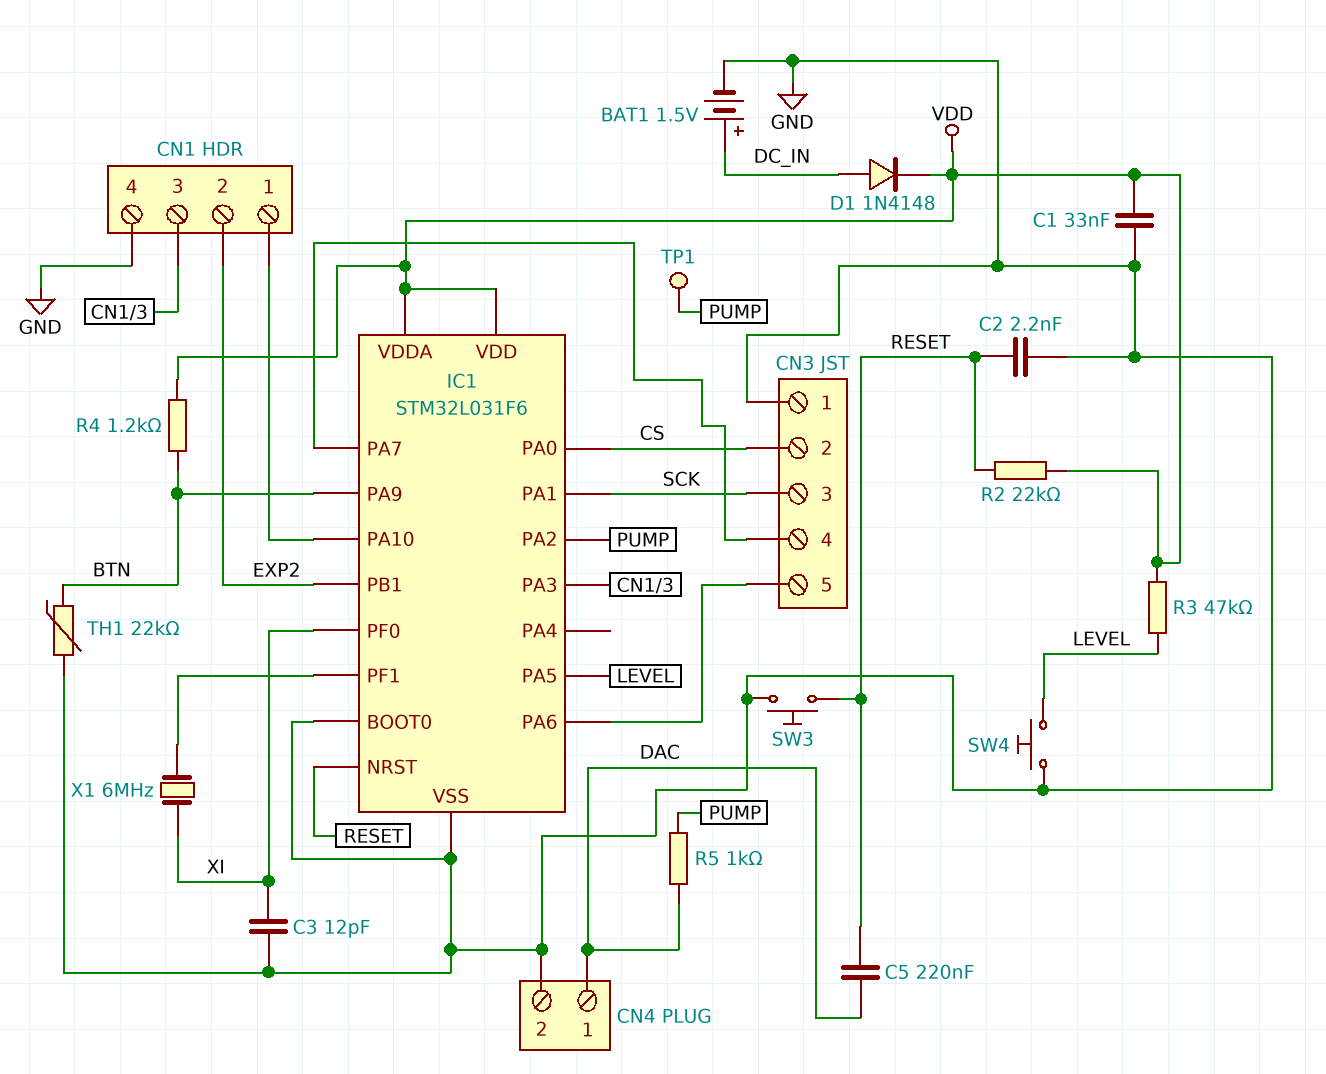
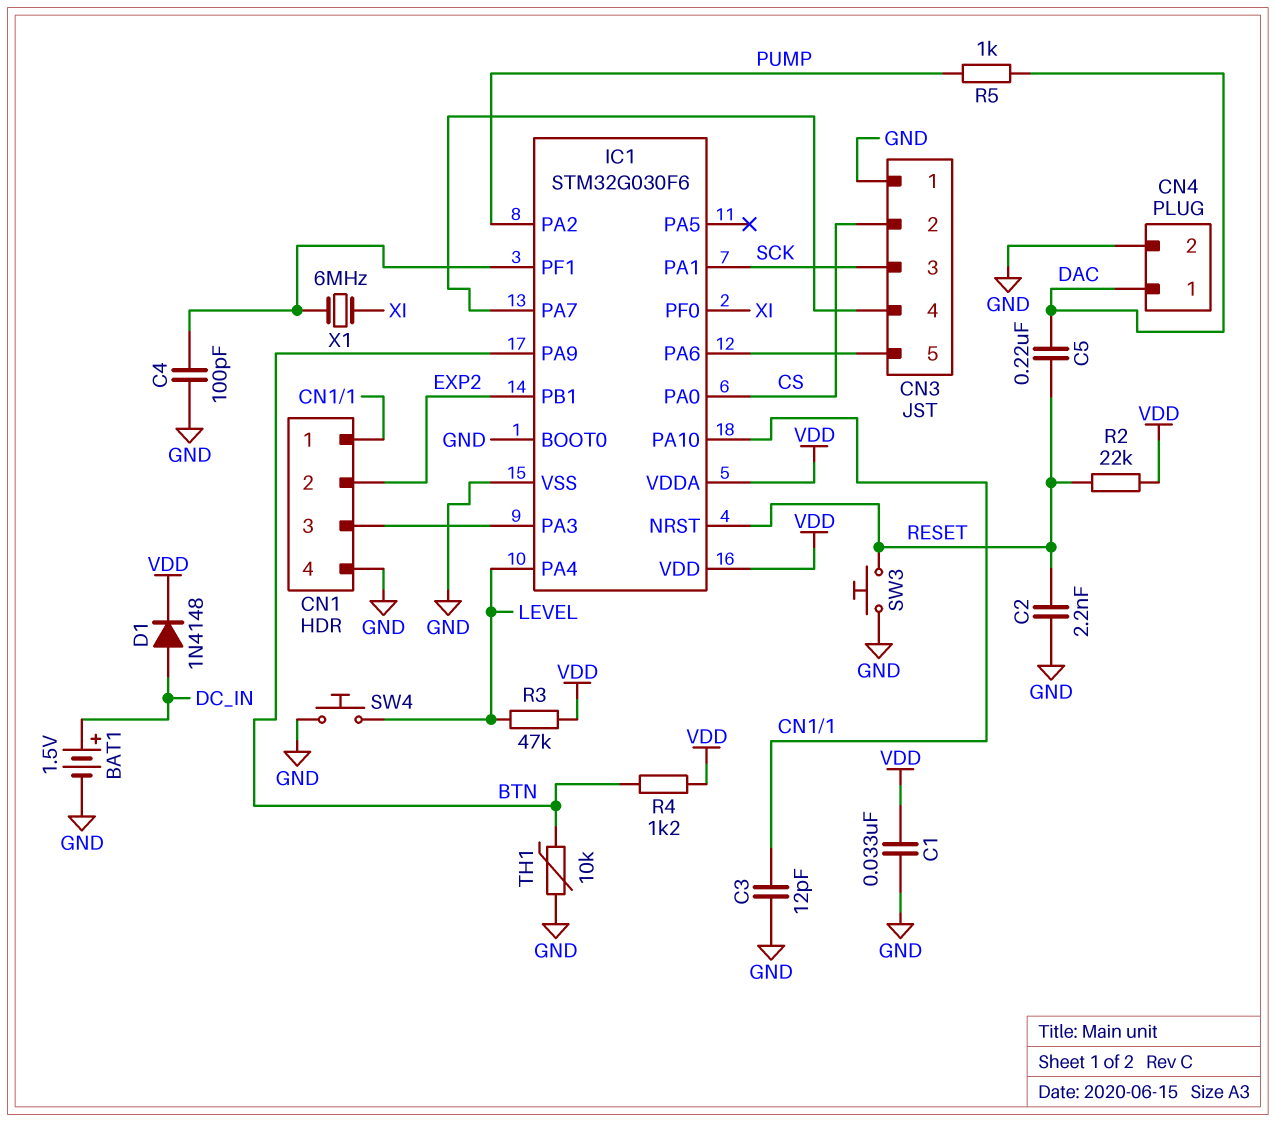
C3: 12pF (GND, XI) -> 12pF (CN1/1, GND)
C4: none -> 100pF (GND, IC1/PF1)
IC1: STM32L031F6 -> STM32G030F6
IC1 pin PA4: none -> LEVEL
IC1 pin PA5: LEVEL -> none
TH1: 22k (BTN, GND) -> 10k (BTN, GND)
TP1: test point (PUMP) -> none

